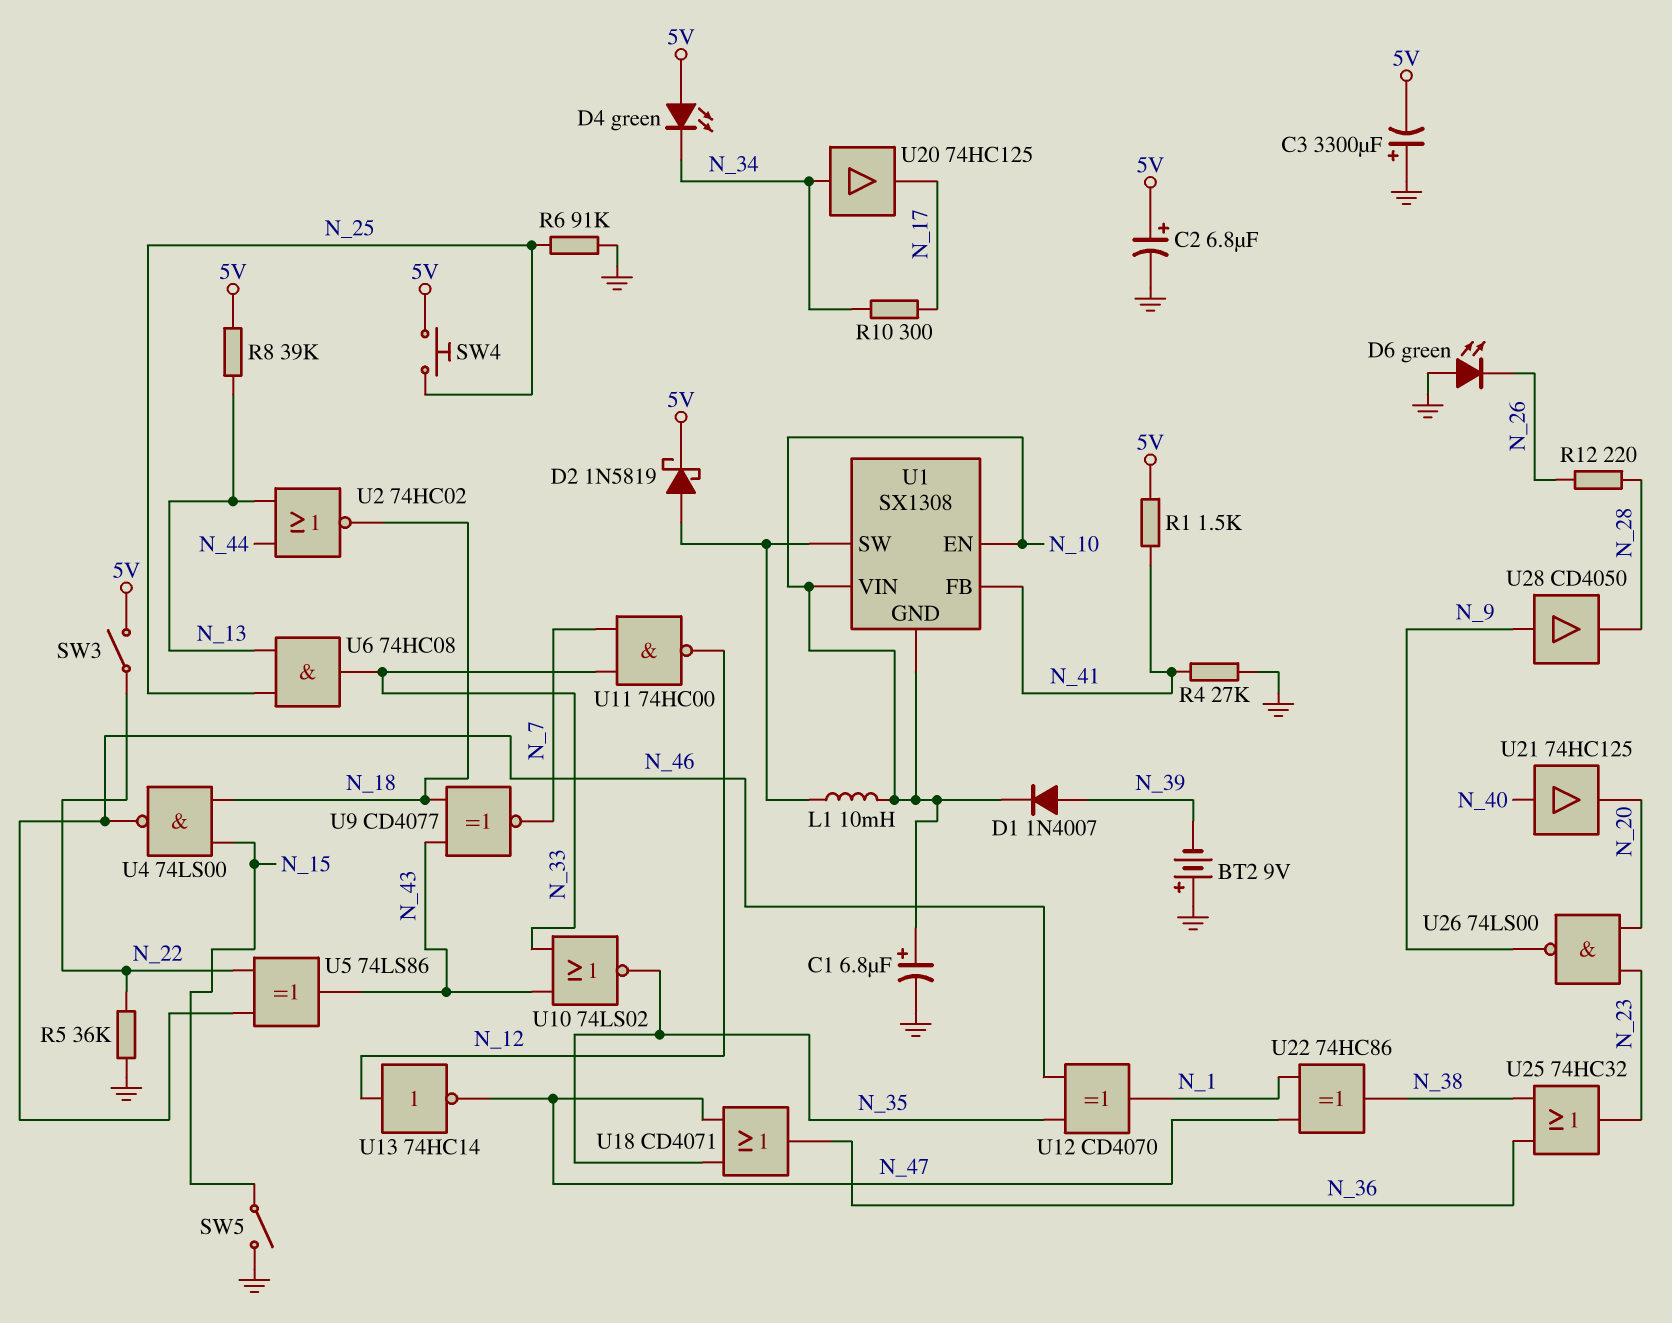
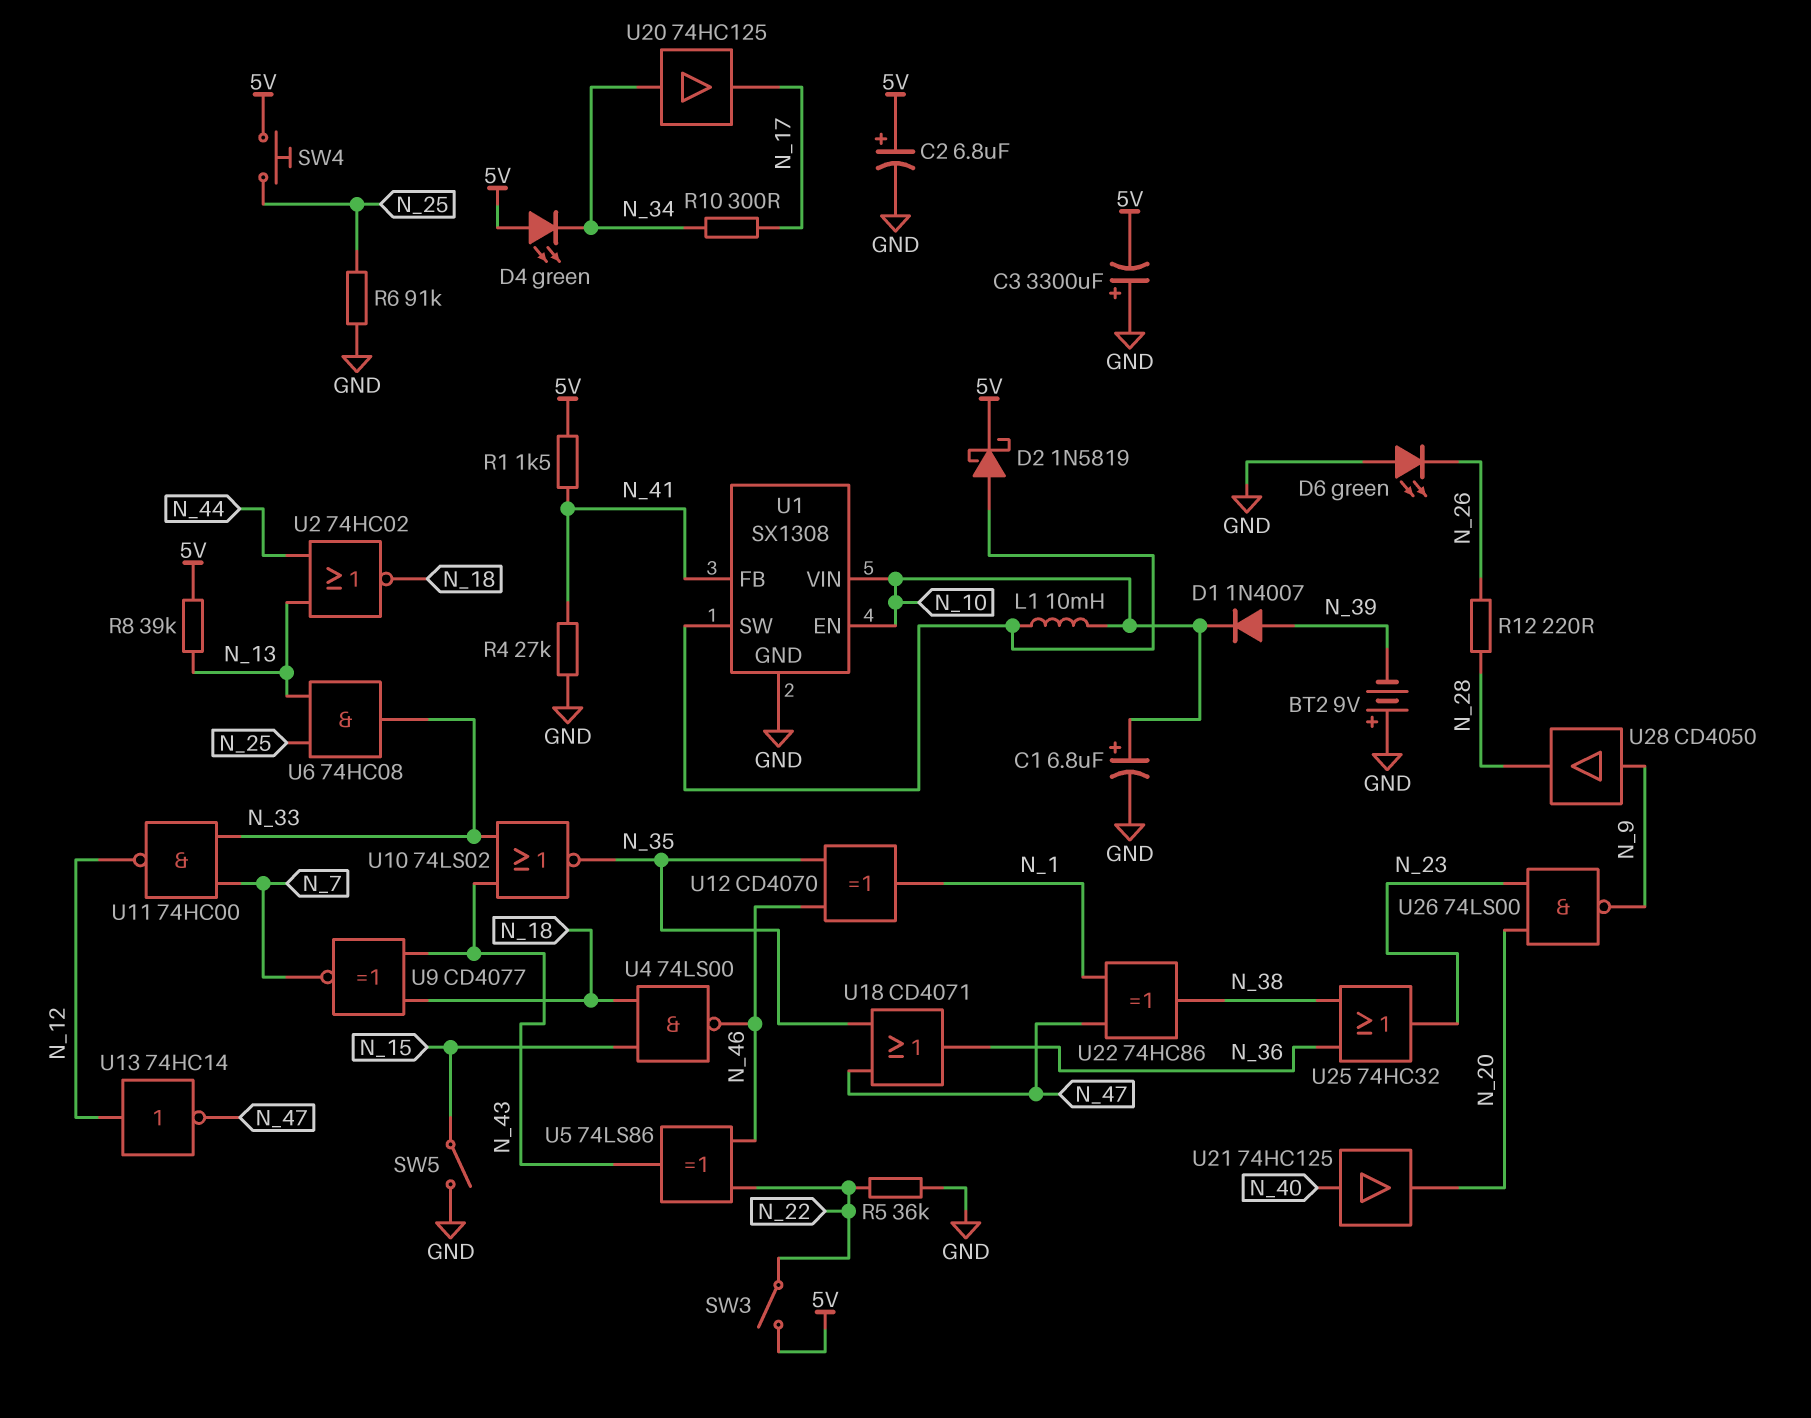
U1 pin GND: N_10 -> GND

